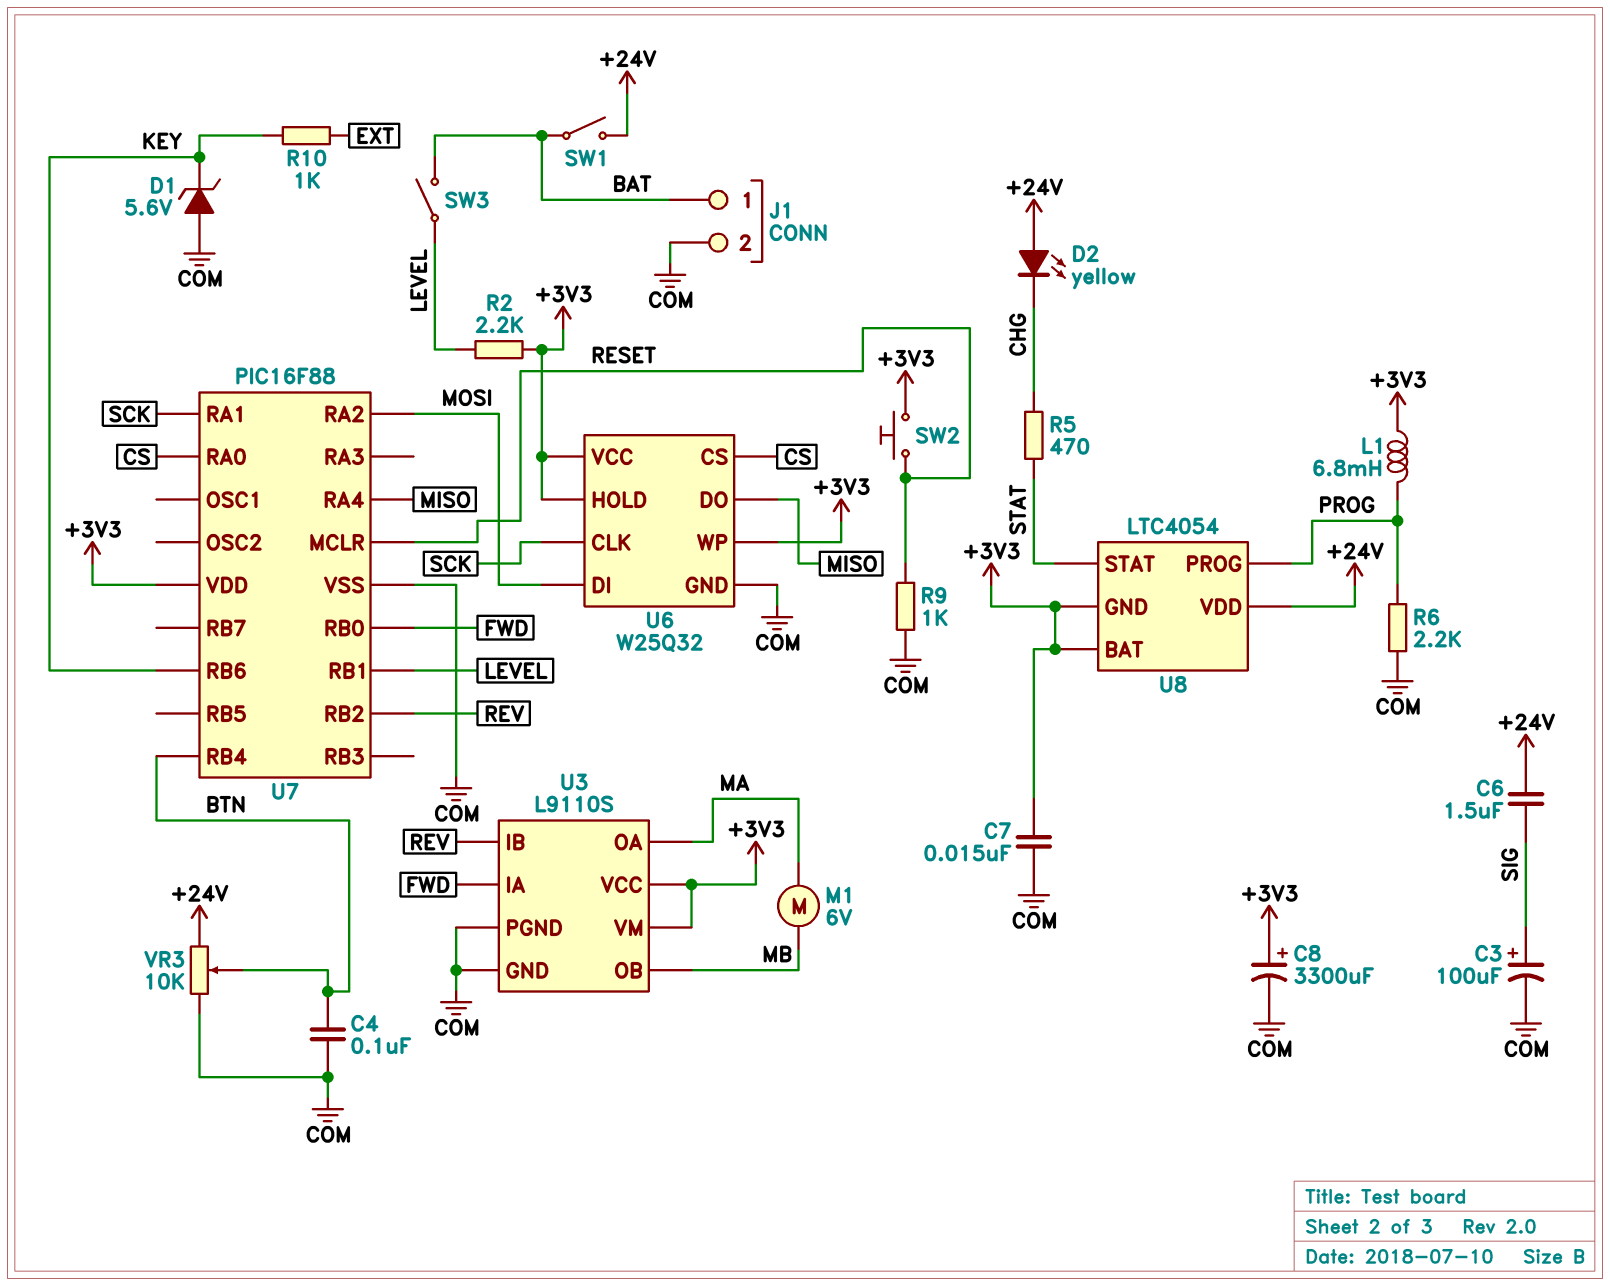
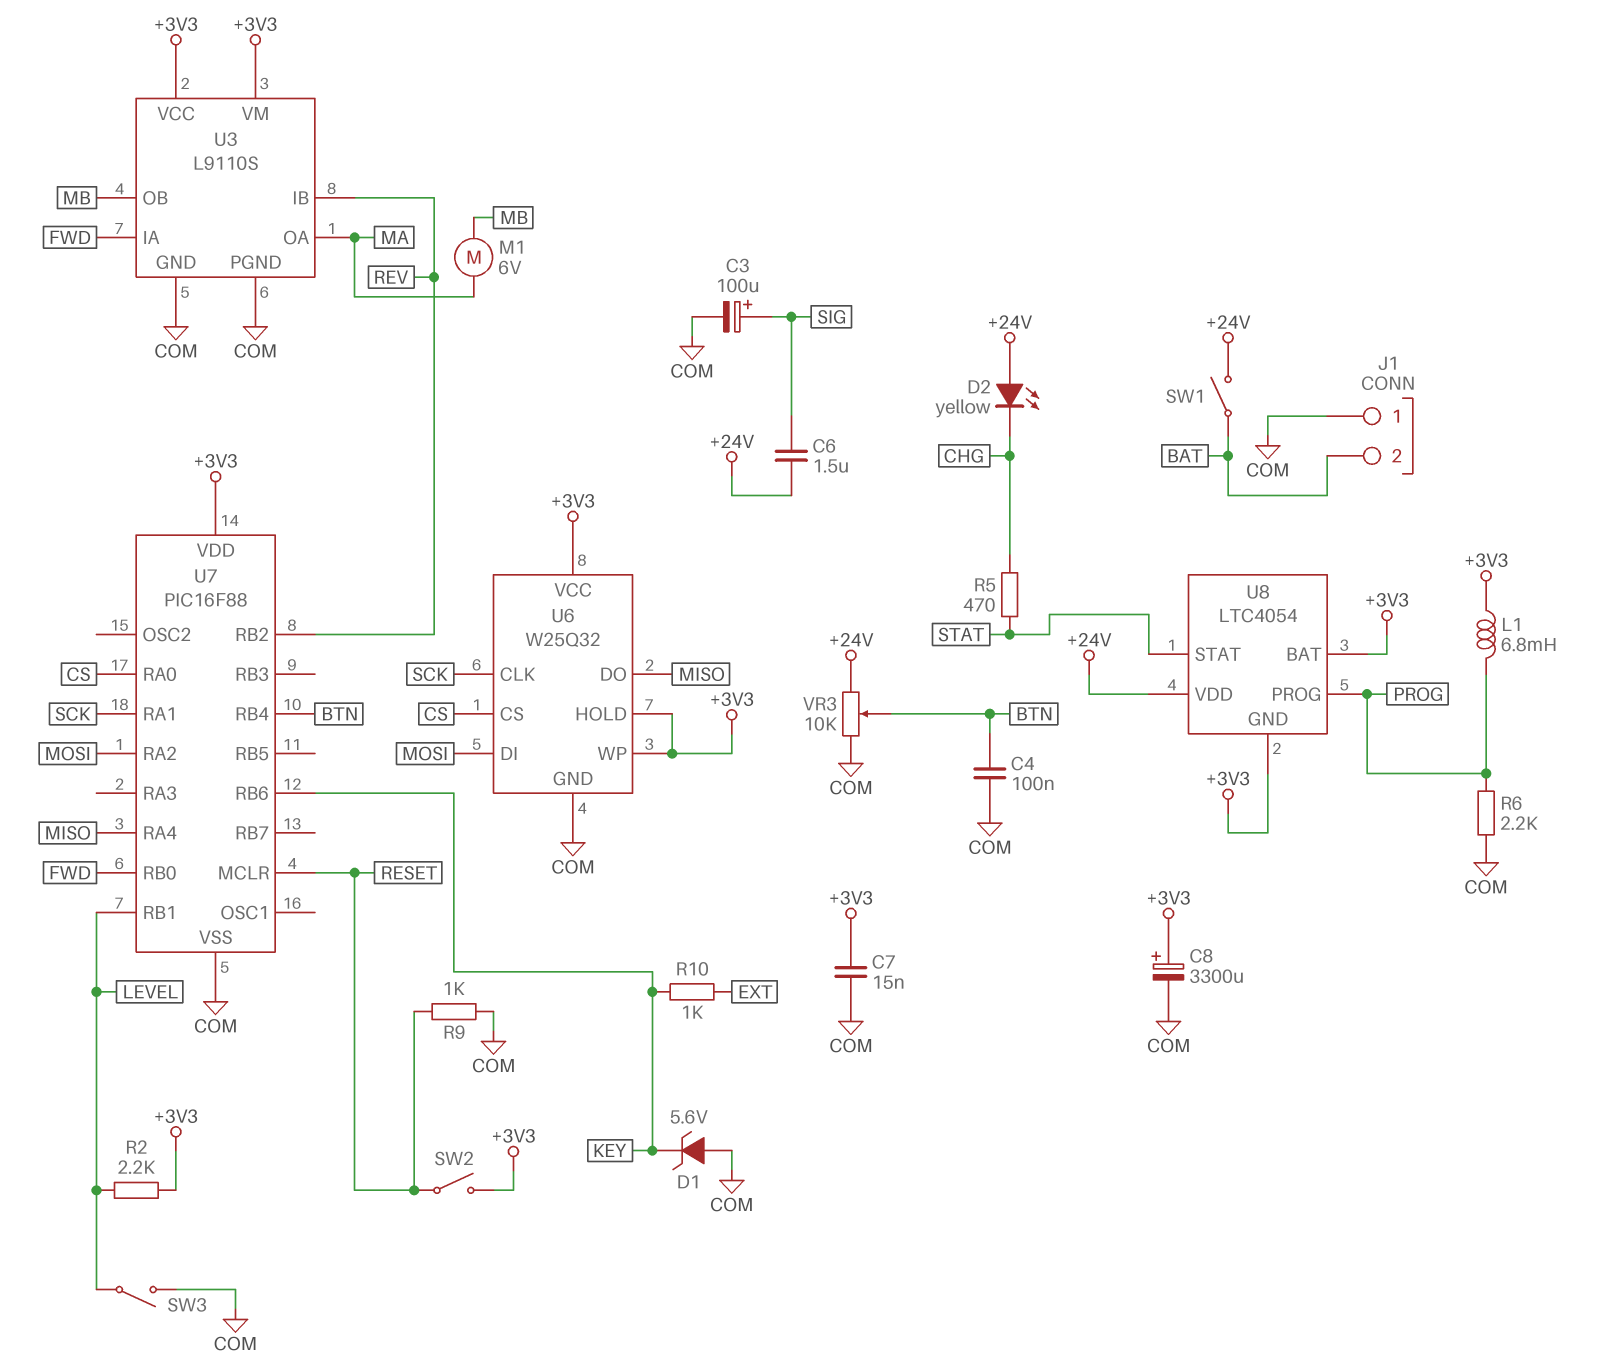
J1 pin 1: BAT -> COM
J1 pin 2: COM -> BAT
SW2: button (+3V3, RESET) -> switch (+3V3, RESET)
SW3: switch (BAT, LEVEL) -> switch (COM, LEVEL)

